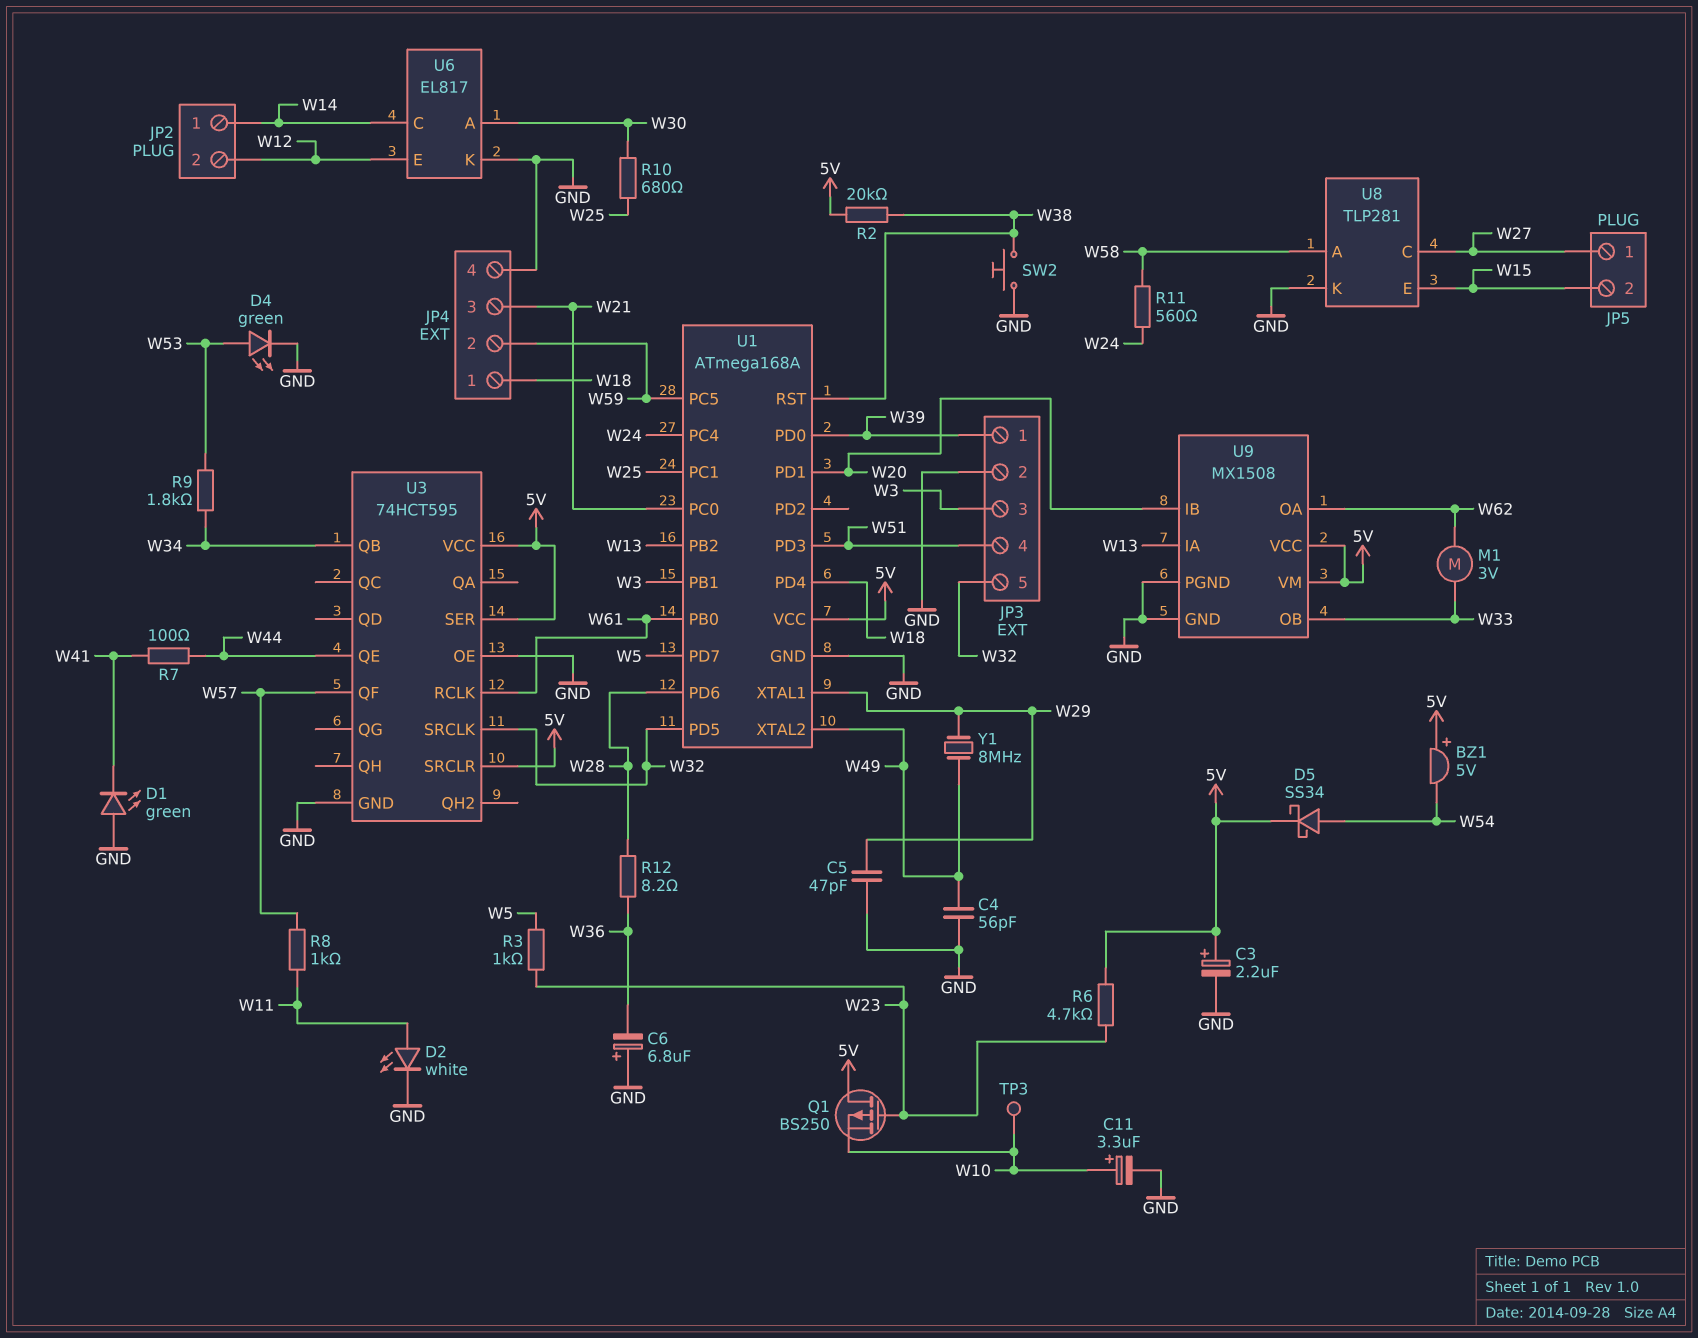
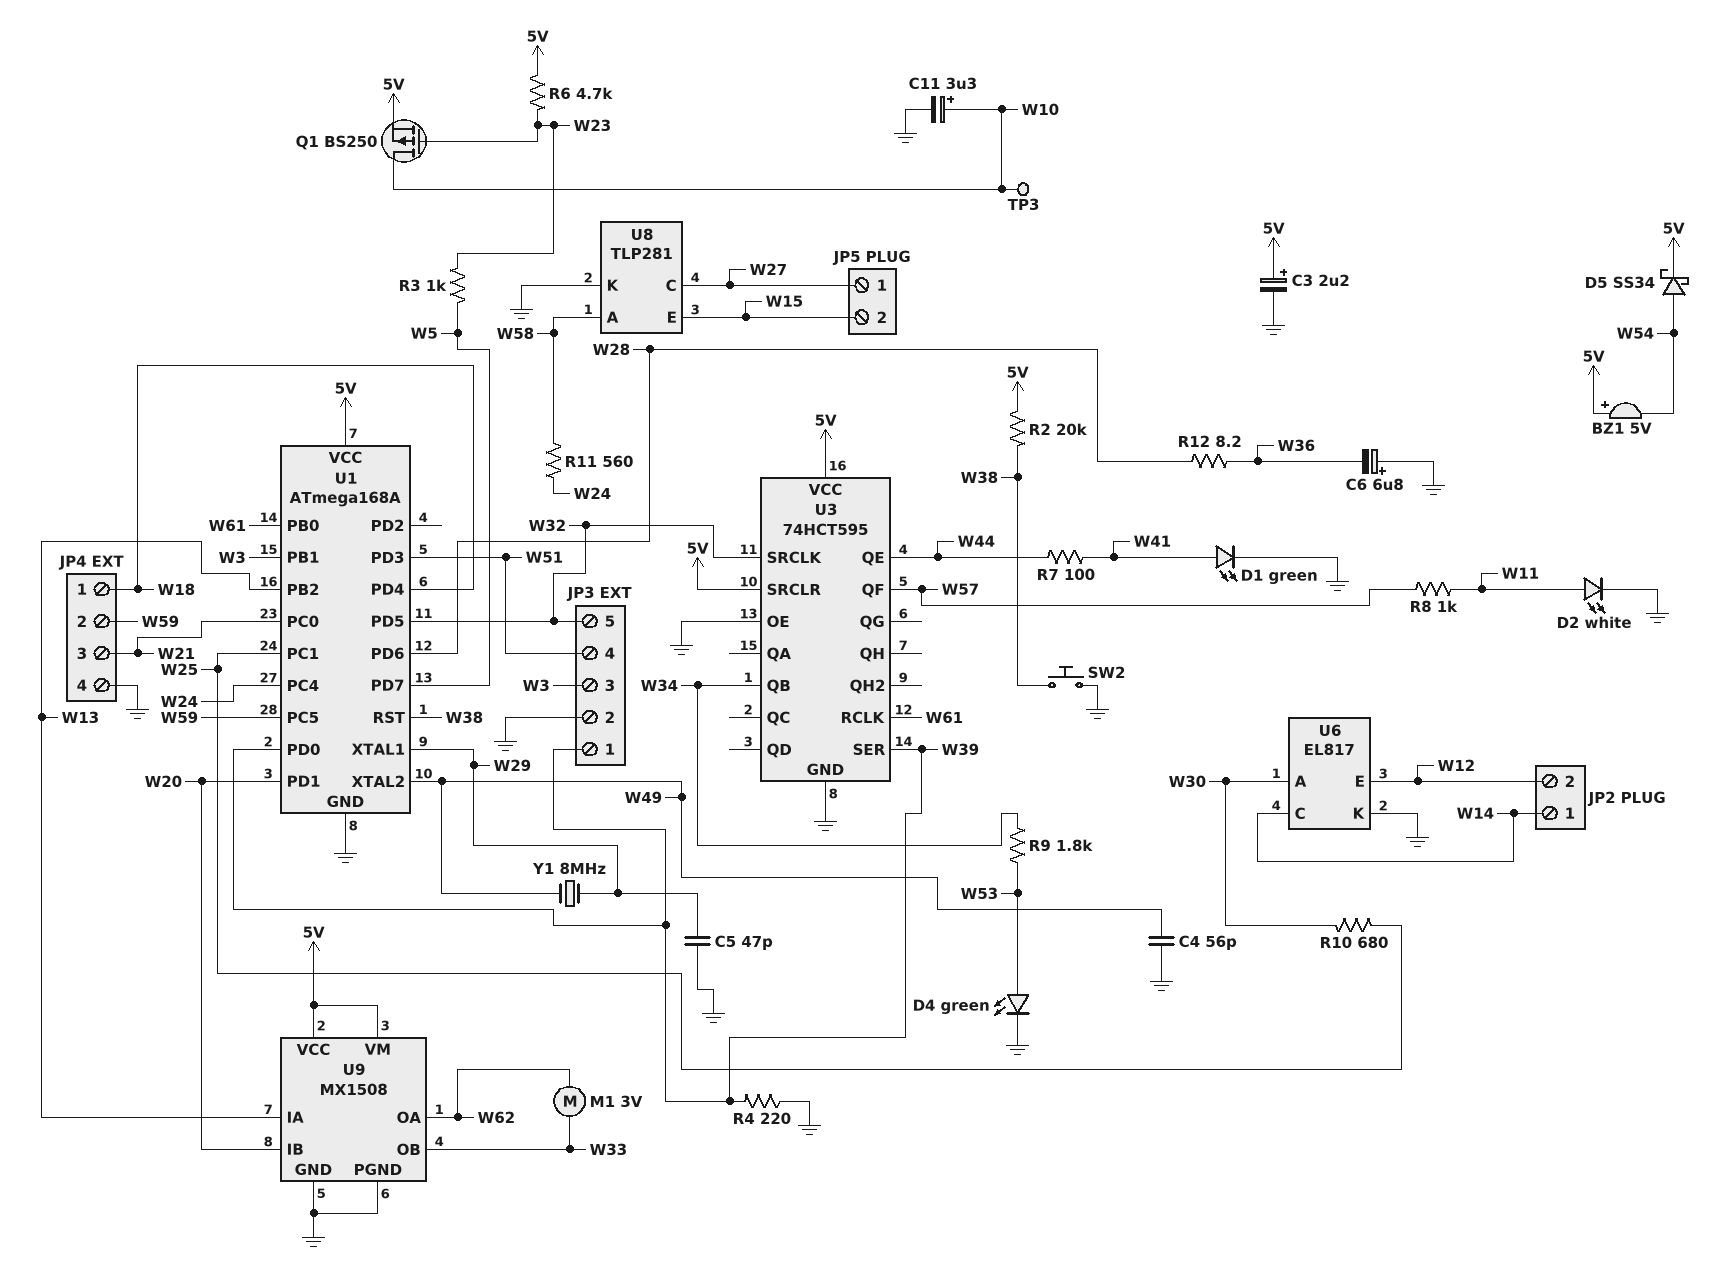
D1: LED green (A GND, K W41) -> LED green (A W41, K GND)
Q1: PMOS BS250 (G W23, D 5V, S W10) -> PMOS BS250 (G W23, D W10, S 5V)
R4: none -> 220 (GND, W39)
U3 pin SER: 5V -> W39

